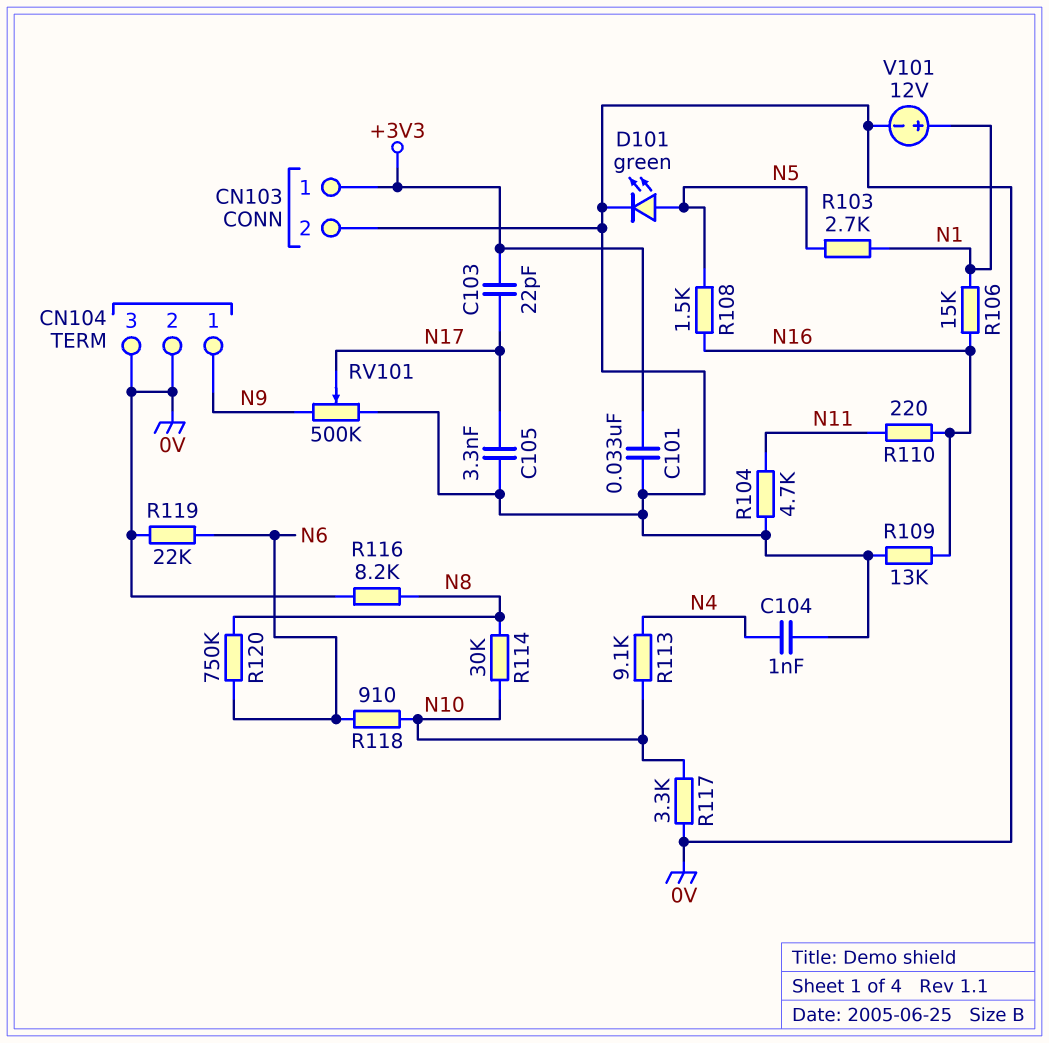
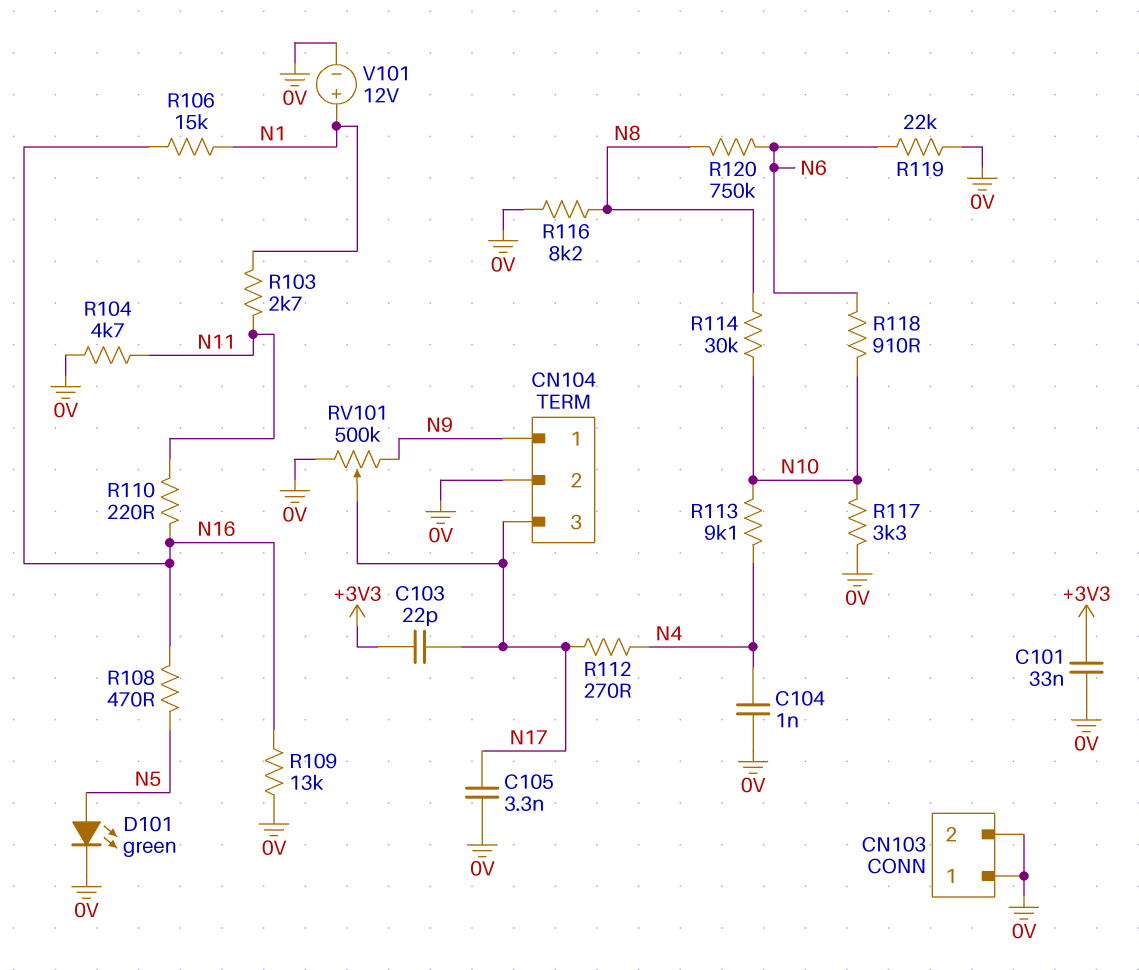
CN103 pin 1: +3V3 -> 0V
CN104 pin 3: 0V -> N17
R103: 2.7k (N1, N5) -> 2.7k (N1, N11)
R108: 1.5k (N5, N16) -> 470 (N5, N16)
R112: none -> 270 (N4, N17)

